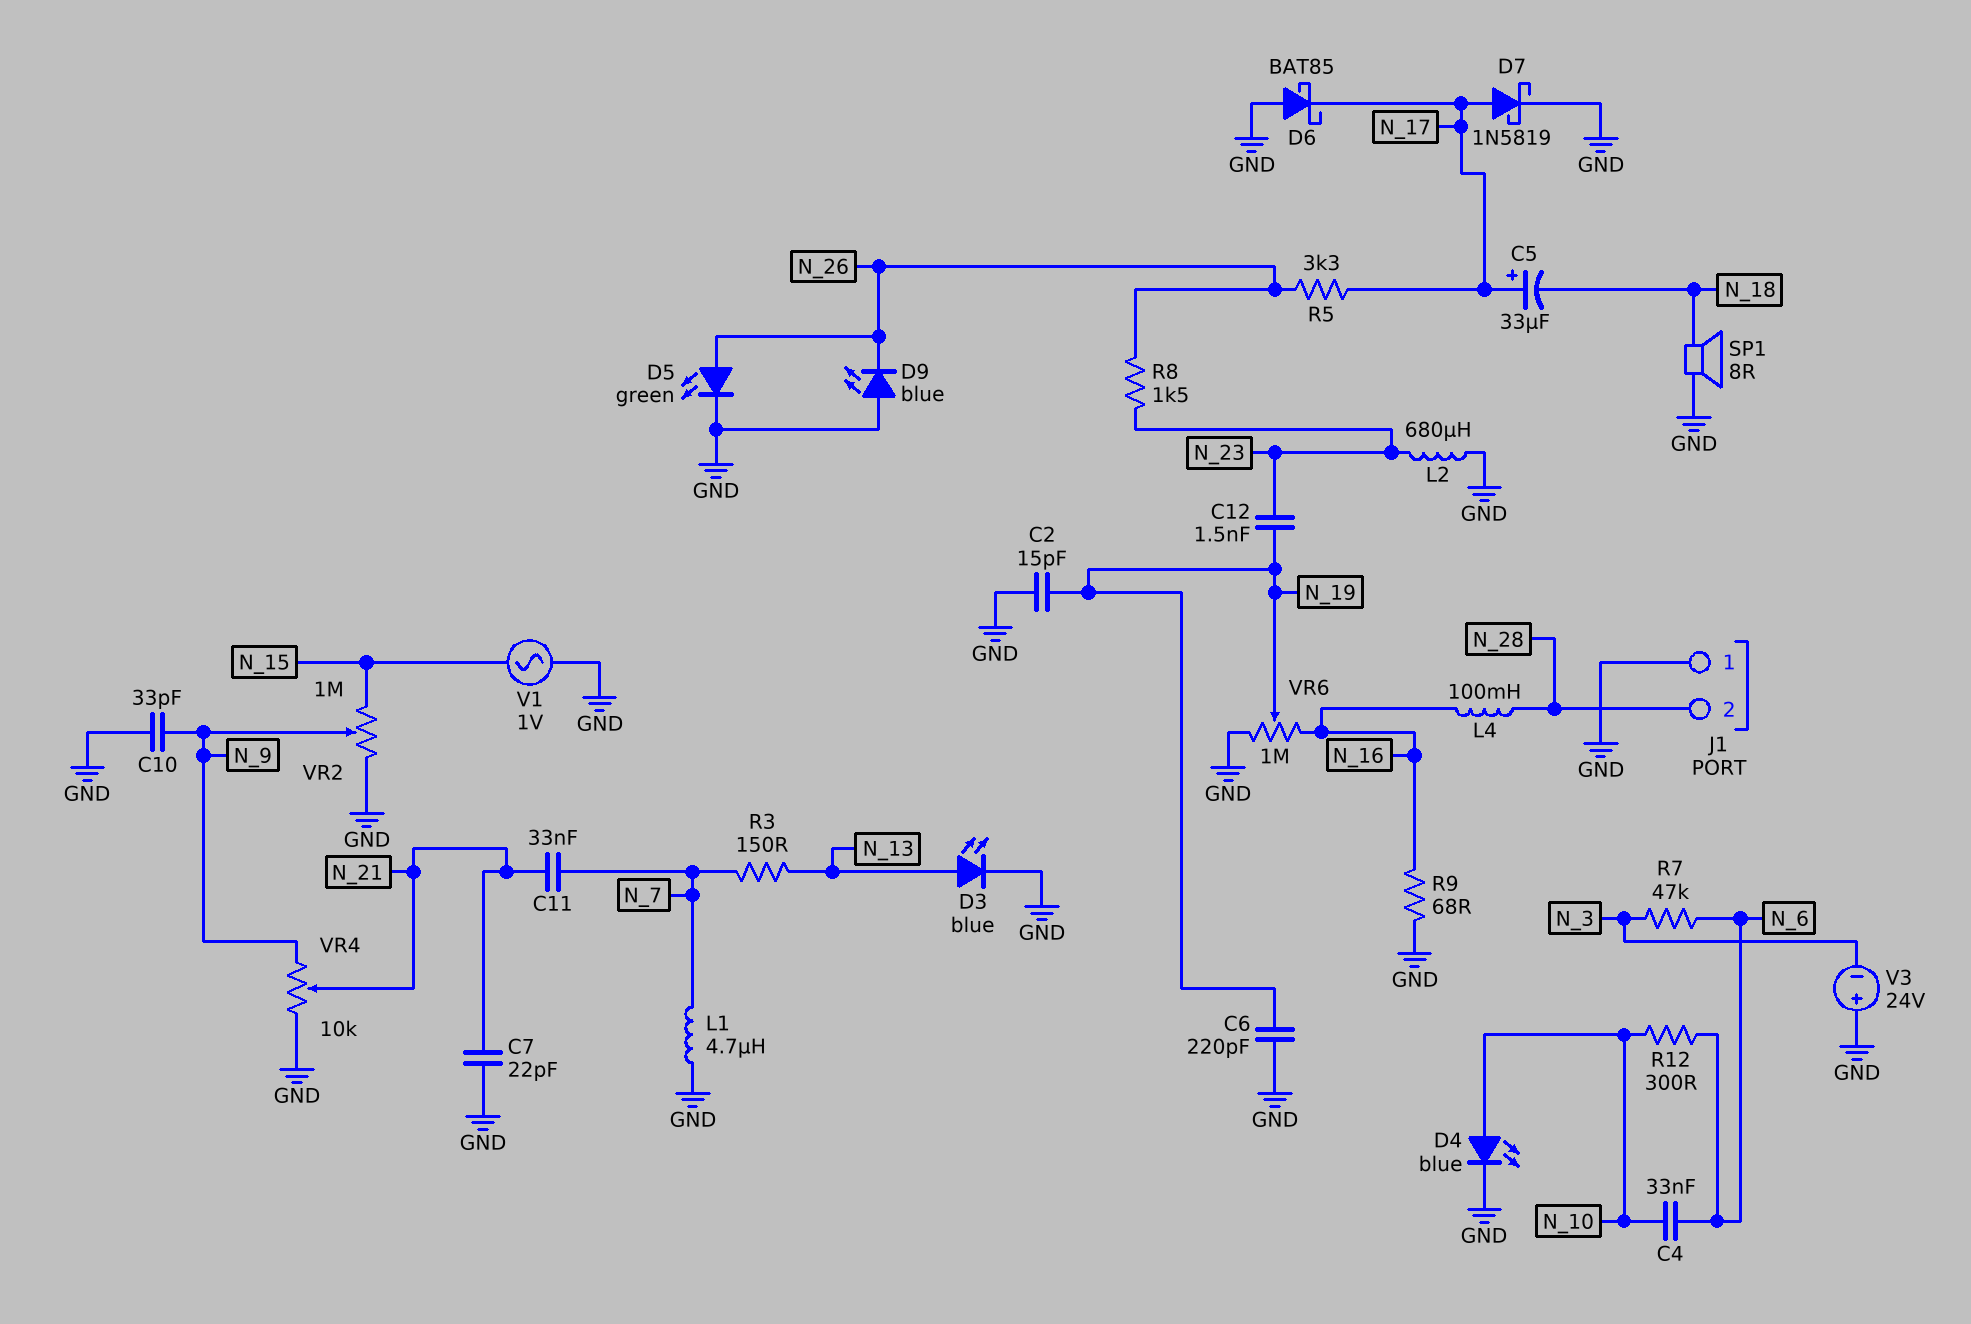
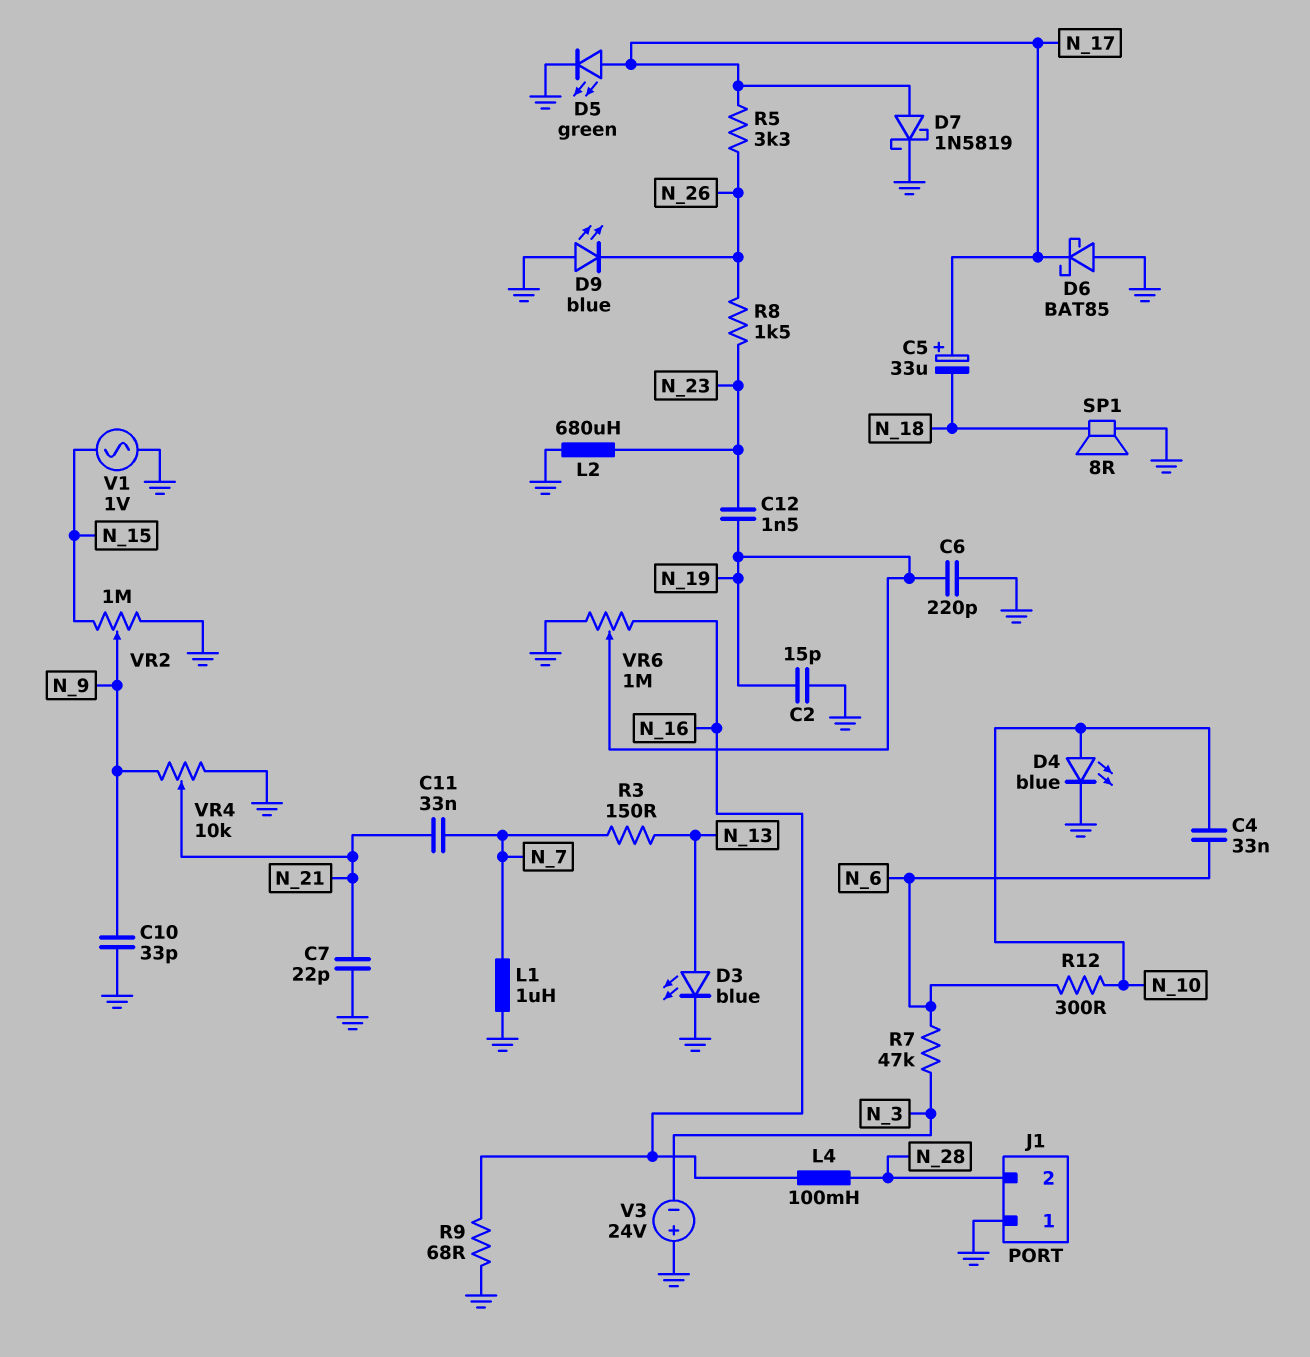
D5: LED green (A N_26, K GND) -> LED green (A N_17, K GND)
L1: 4.7uH (GND, N_7) -> 1uH (GND, N_7)

